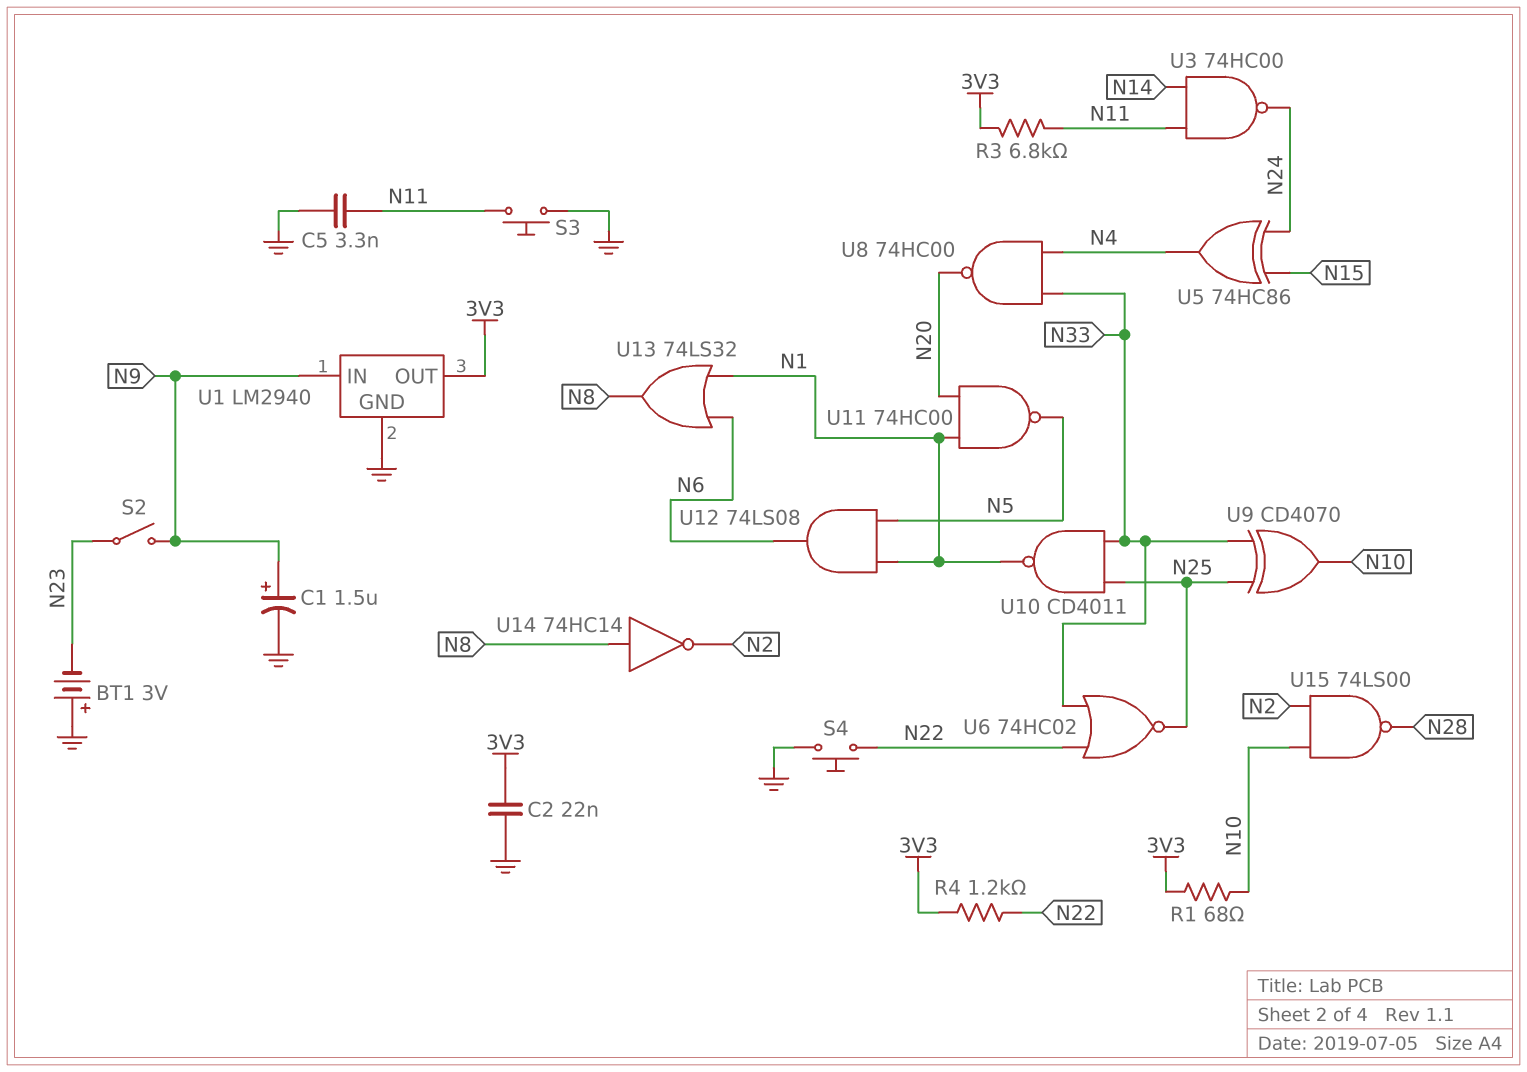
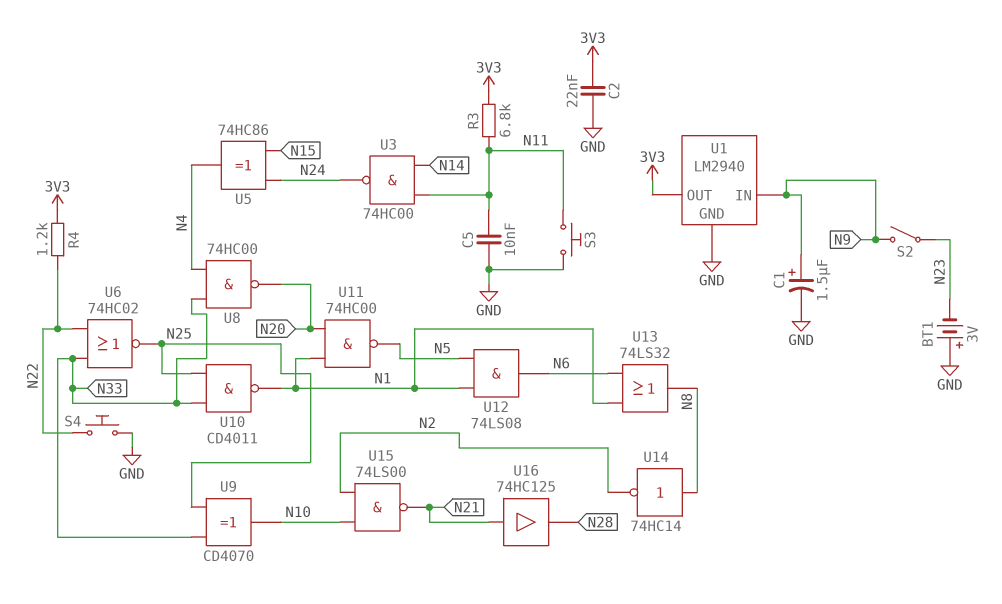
C5: 3.3nF (GND, N11) -> 10nF (GND, N11)
R1: 68 (3V3, N10) -> none
U15: NAND 74LS00 (in N2, in N10, out N28) -> NAND 74LS00 (in N2, in N10, out N21)
U16: none -> buffer 74HC125 (in N21, out N28)

